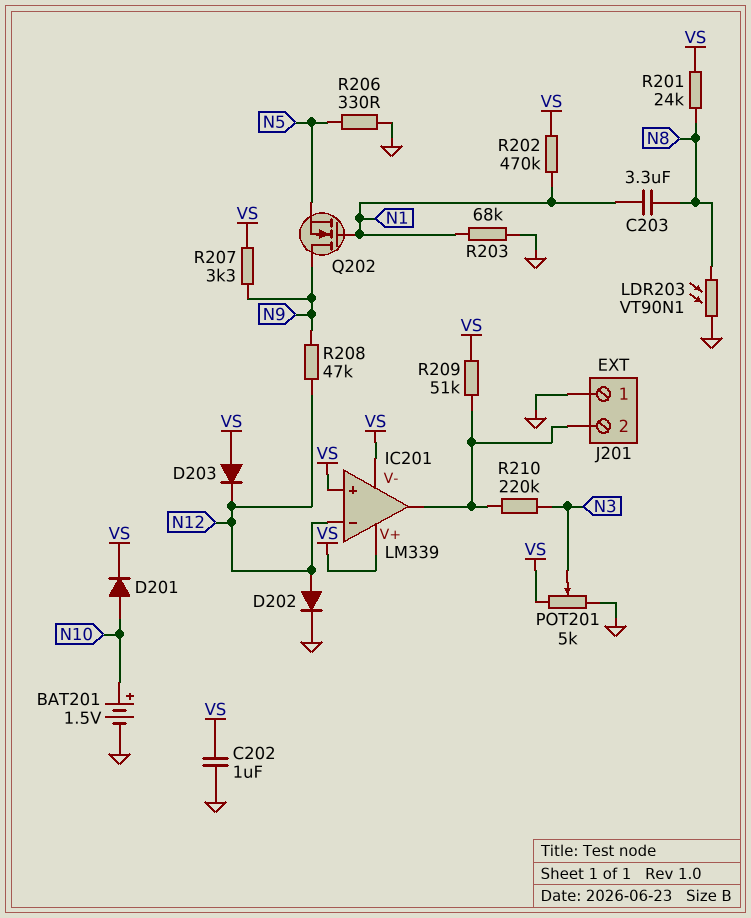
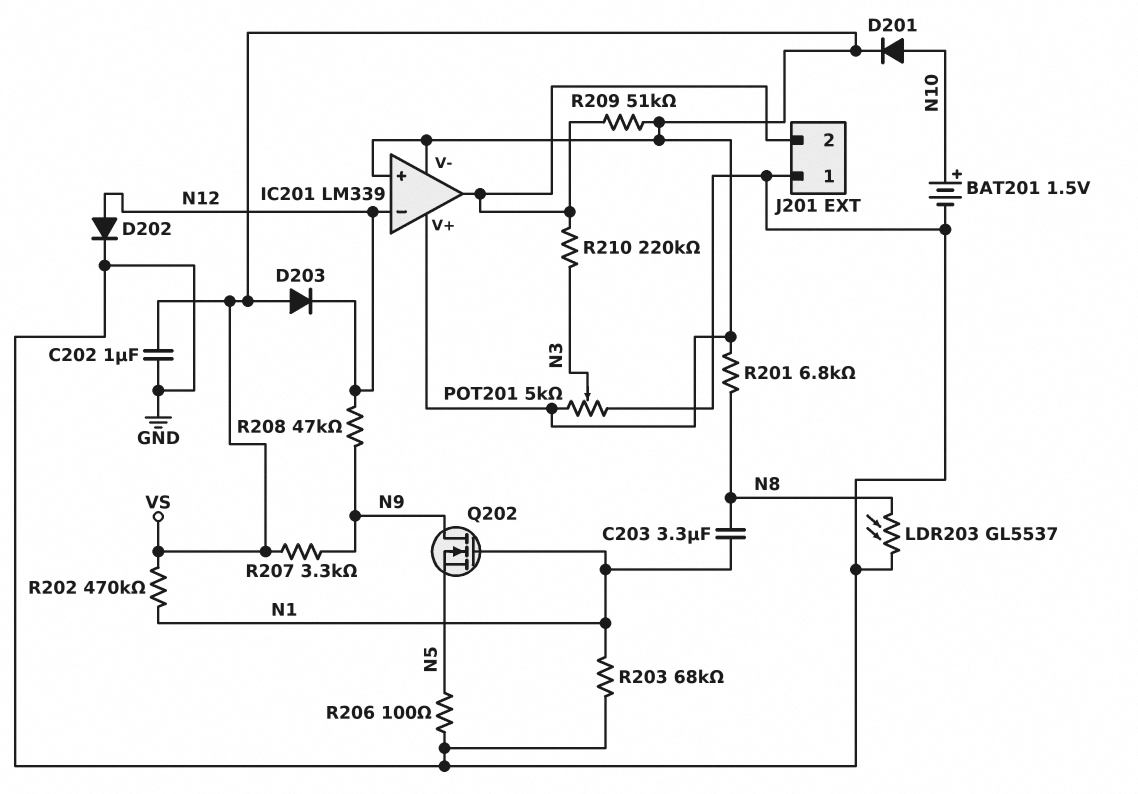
LDR203: VT90N1 (GND, N8) -> GL5537 (GND, N8)
R201: 24k (N8, VS) -> 6.8k (N8, VS)
R206: 330 (GND, N5) -> 100 (GND, N5)

